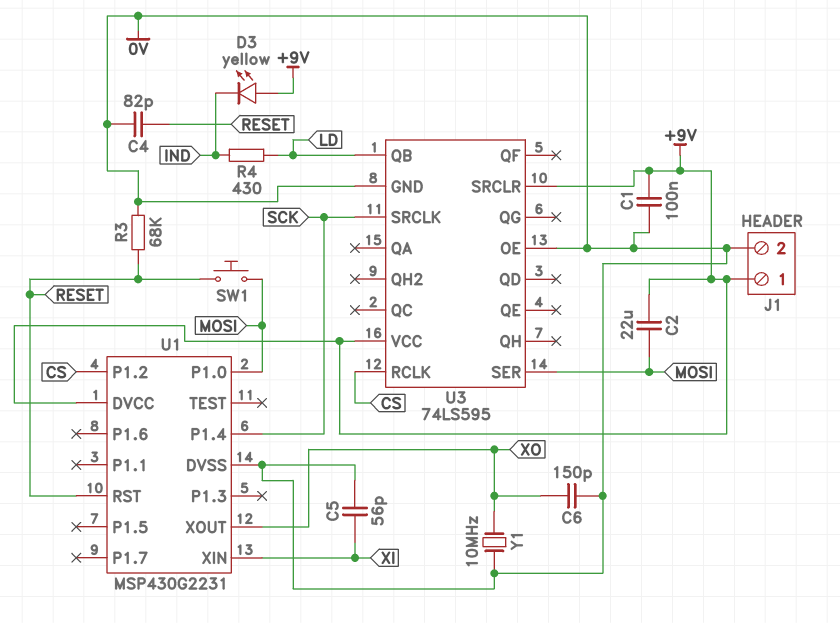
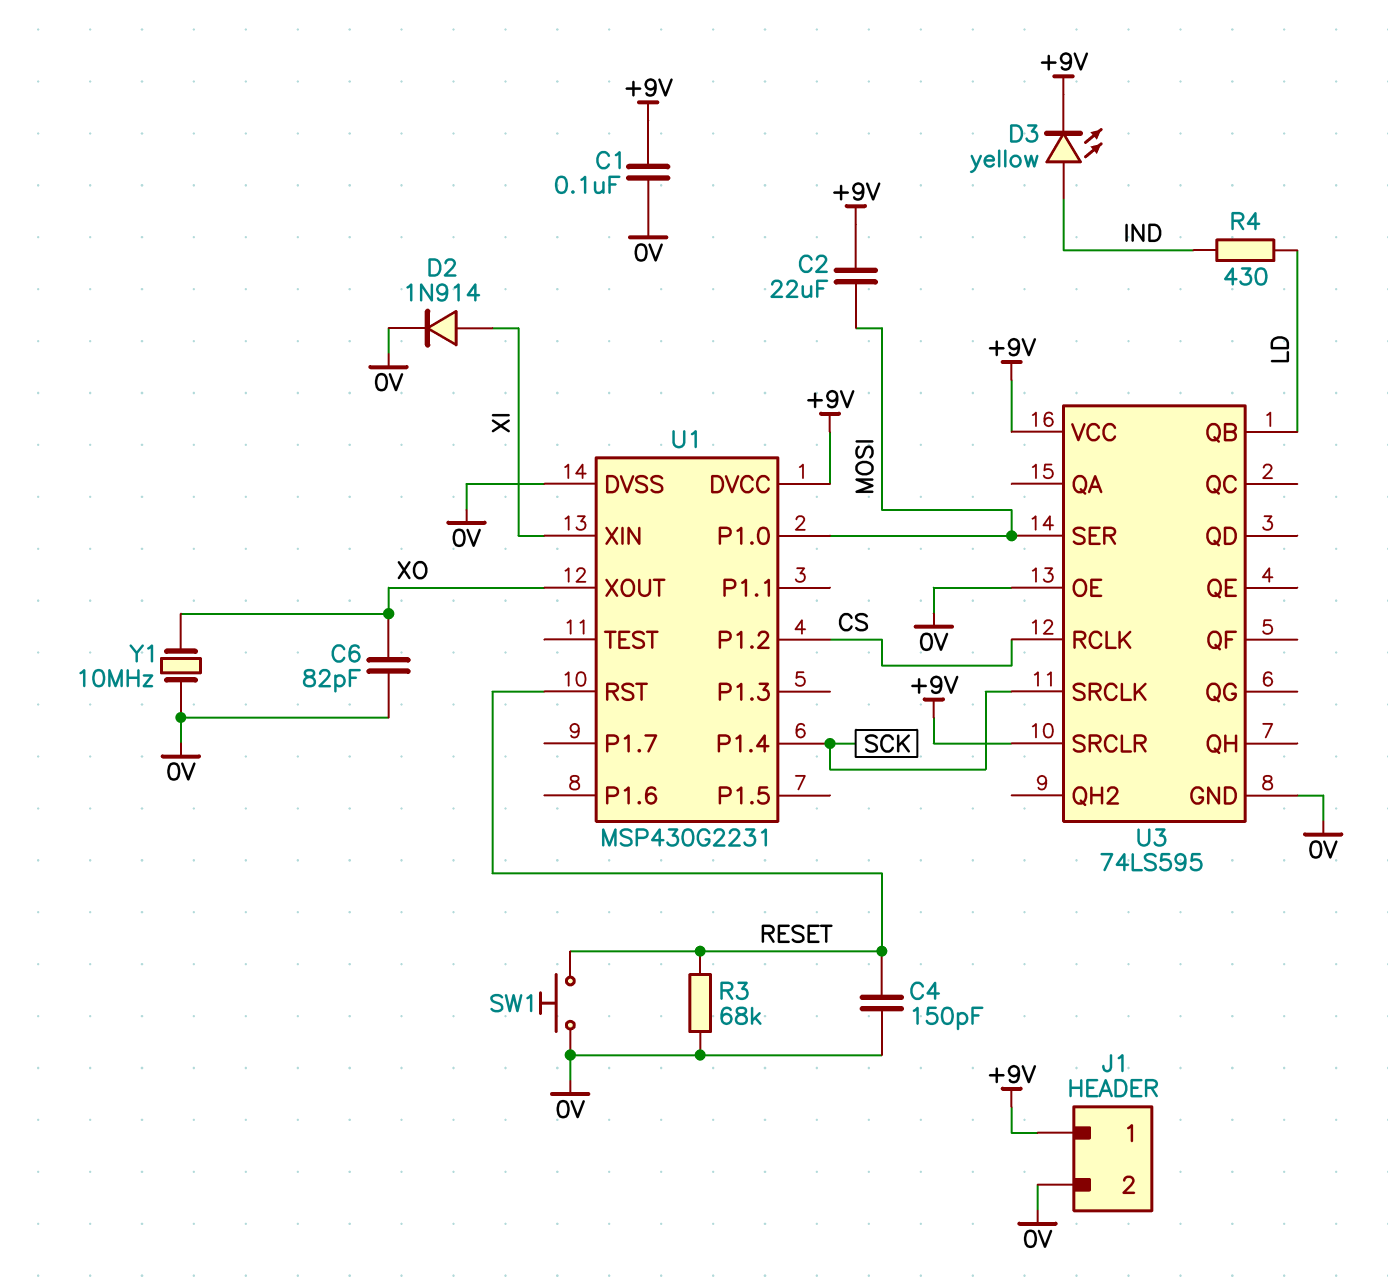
C4: 82pF (0V, RESET) -> 150pF (0V, RESET)
C5: 56pF (0V, XI) -> none
C6: 150pF (0V, XO) -> 82pF (0V, XO)
D2: none -> diode 1N914 (A XI, K 0V)
D3: LED yellow (A +9V, K IND) -> LED yellow (A IND, K +9V)
SW1: button (MOSI, RESET) -> button (0V, RESET)

